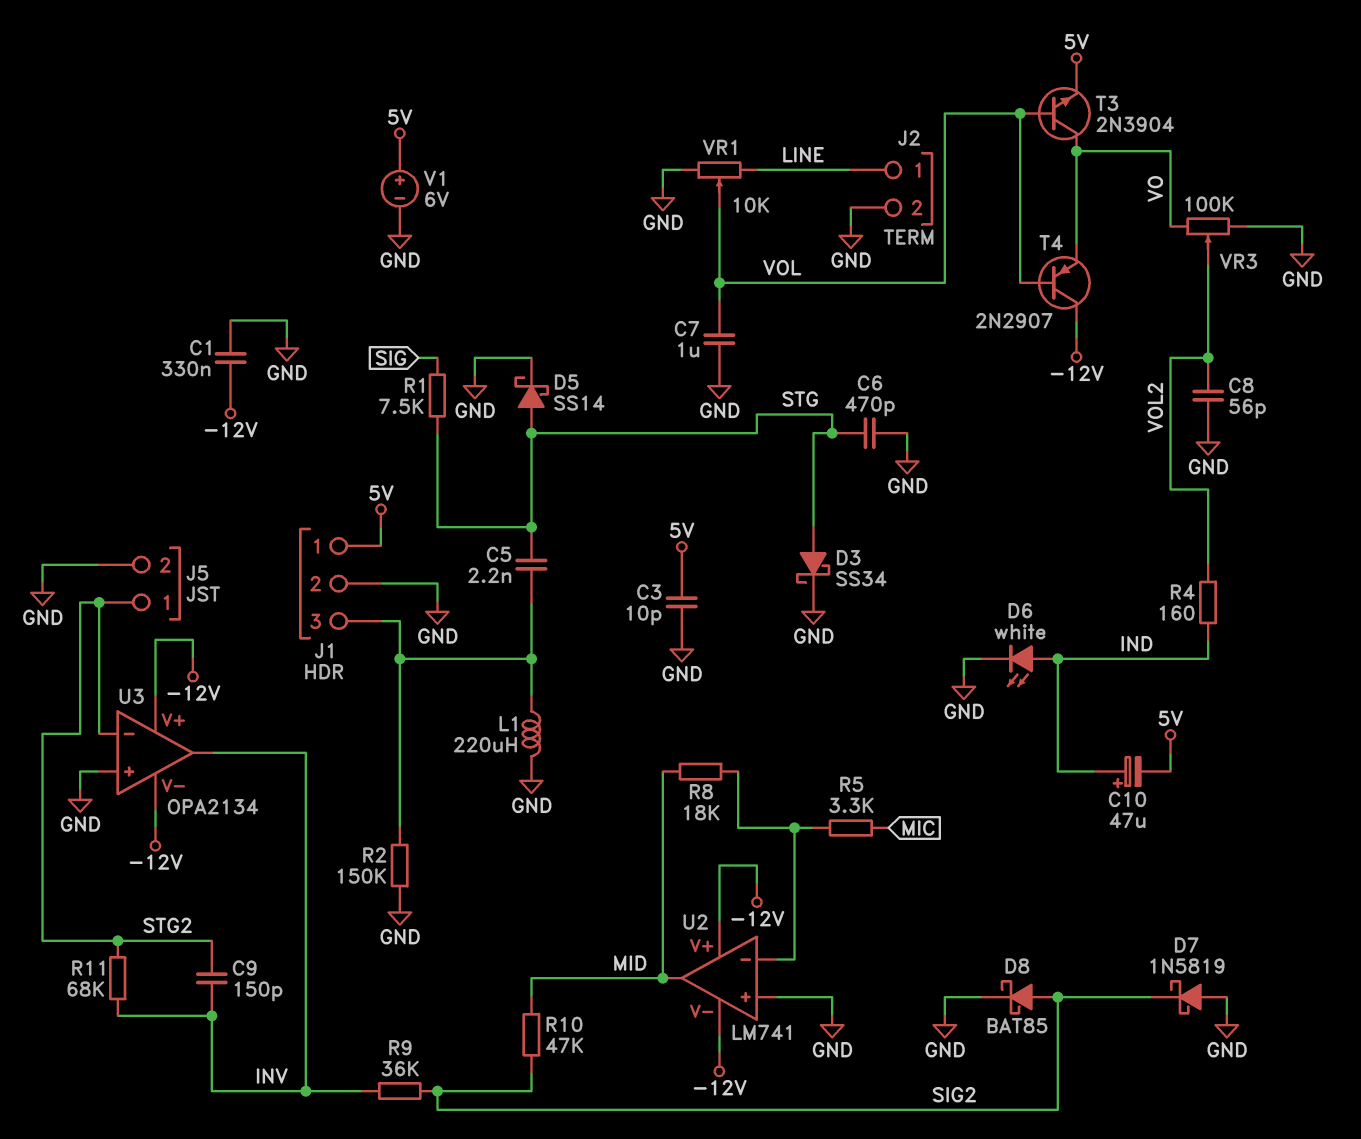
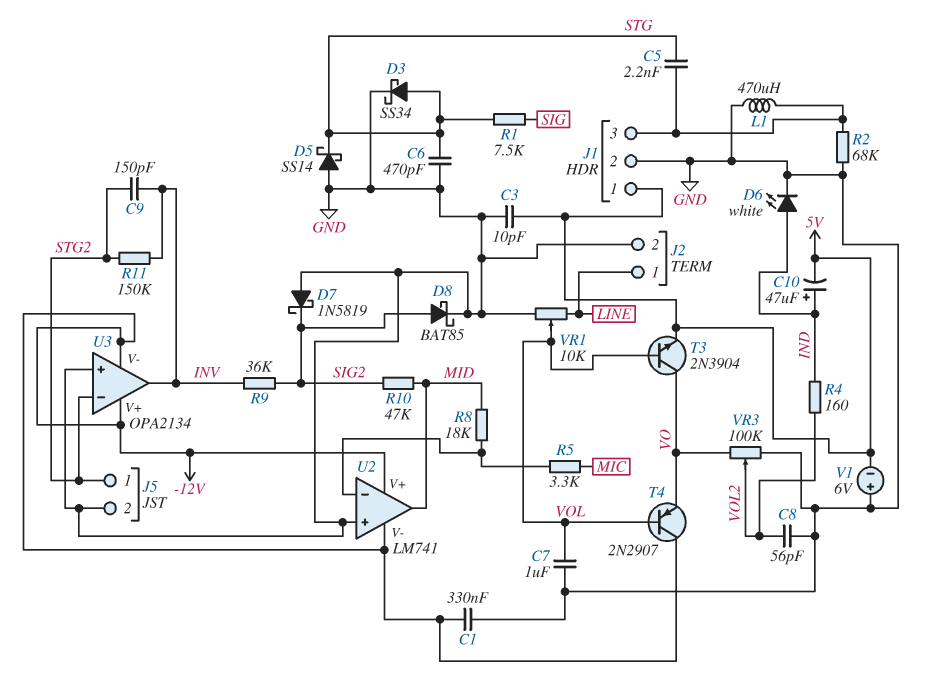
D5: schottky SS14 (A STG, K GND) -> schottky SS14 (A GND, K STG)
L1: 220uH (GND, J1/3) -> 470uH (GND, J1/3)
R2: 150k (GND, J1/3) -> 68k (GND, J1/3)
R11: 68k (INV, STG2) -> 150k (INV, STG2)
V1: 6V (plus 5V, minus GND) -> 6V (plus GND, minus 5V)

